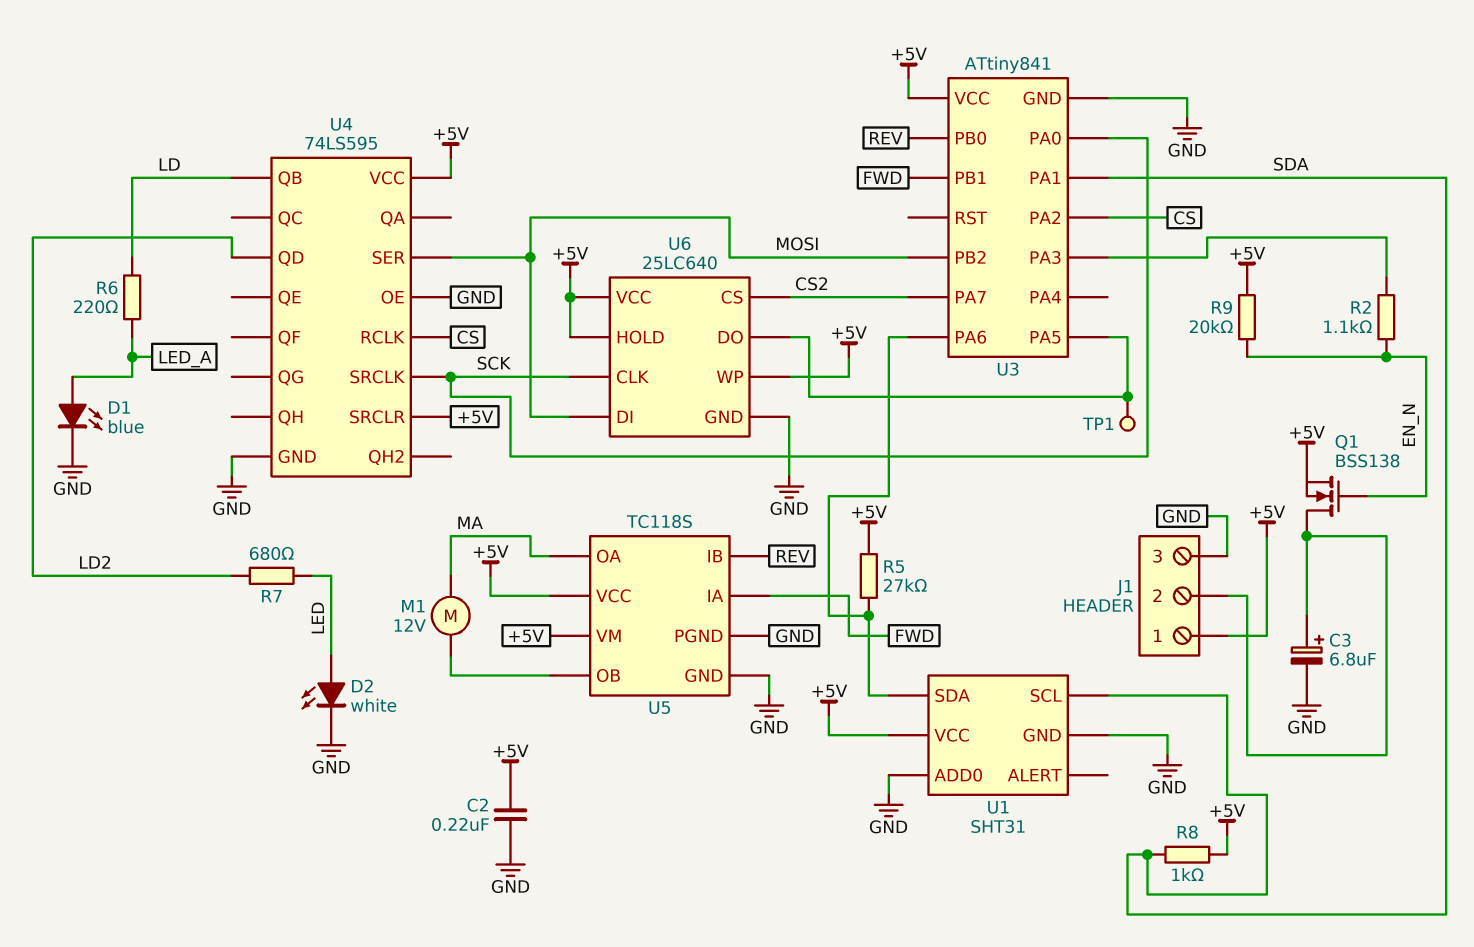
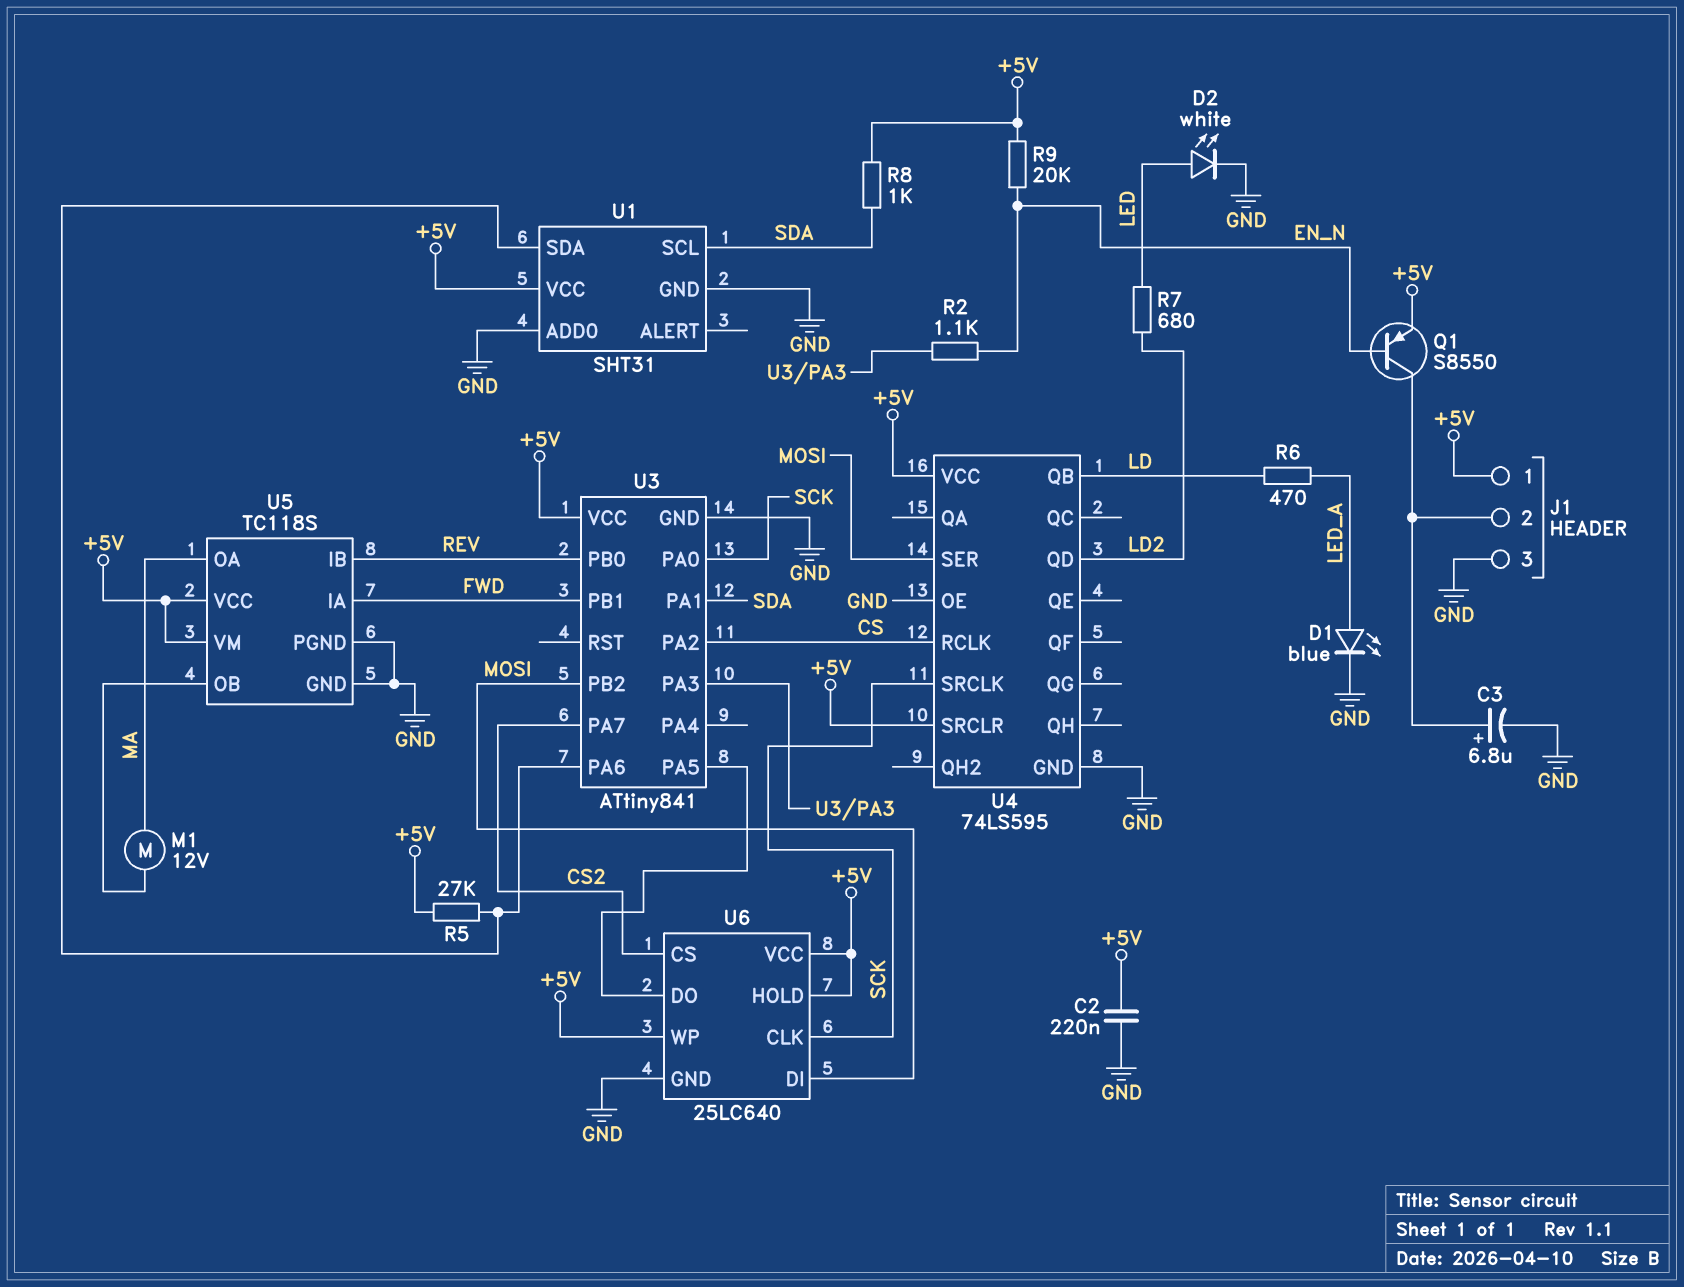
Q1: NMOS BSS138 (G EN_N, D J1/2, S +5V) -> PNP S8550 (B EN_N, C J1/2, E +5V)
R6: 220 (LD, LED_A) -> 470 (LD, LED_A)
TP1: test point (U3/PA5) -> none

